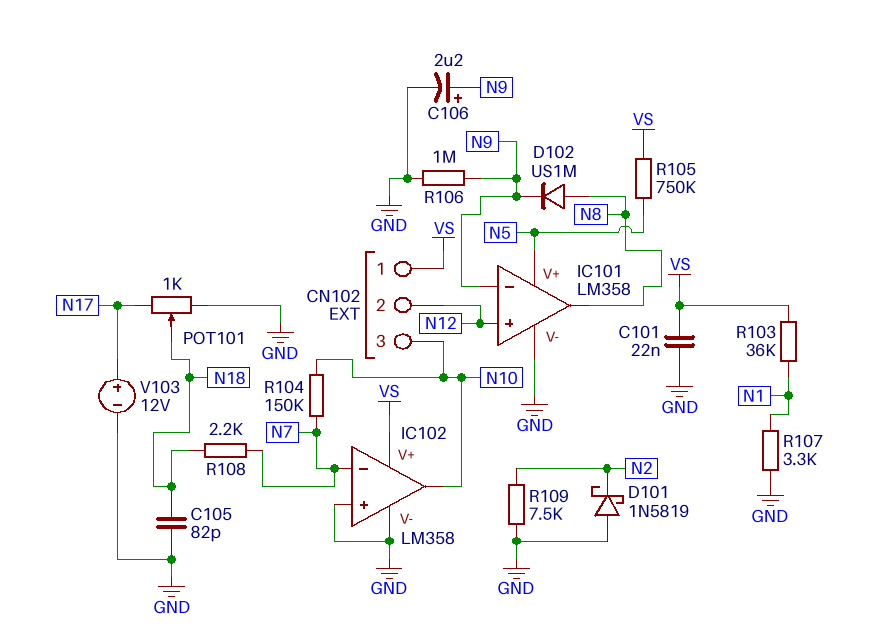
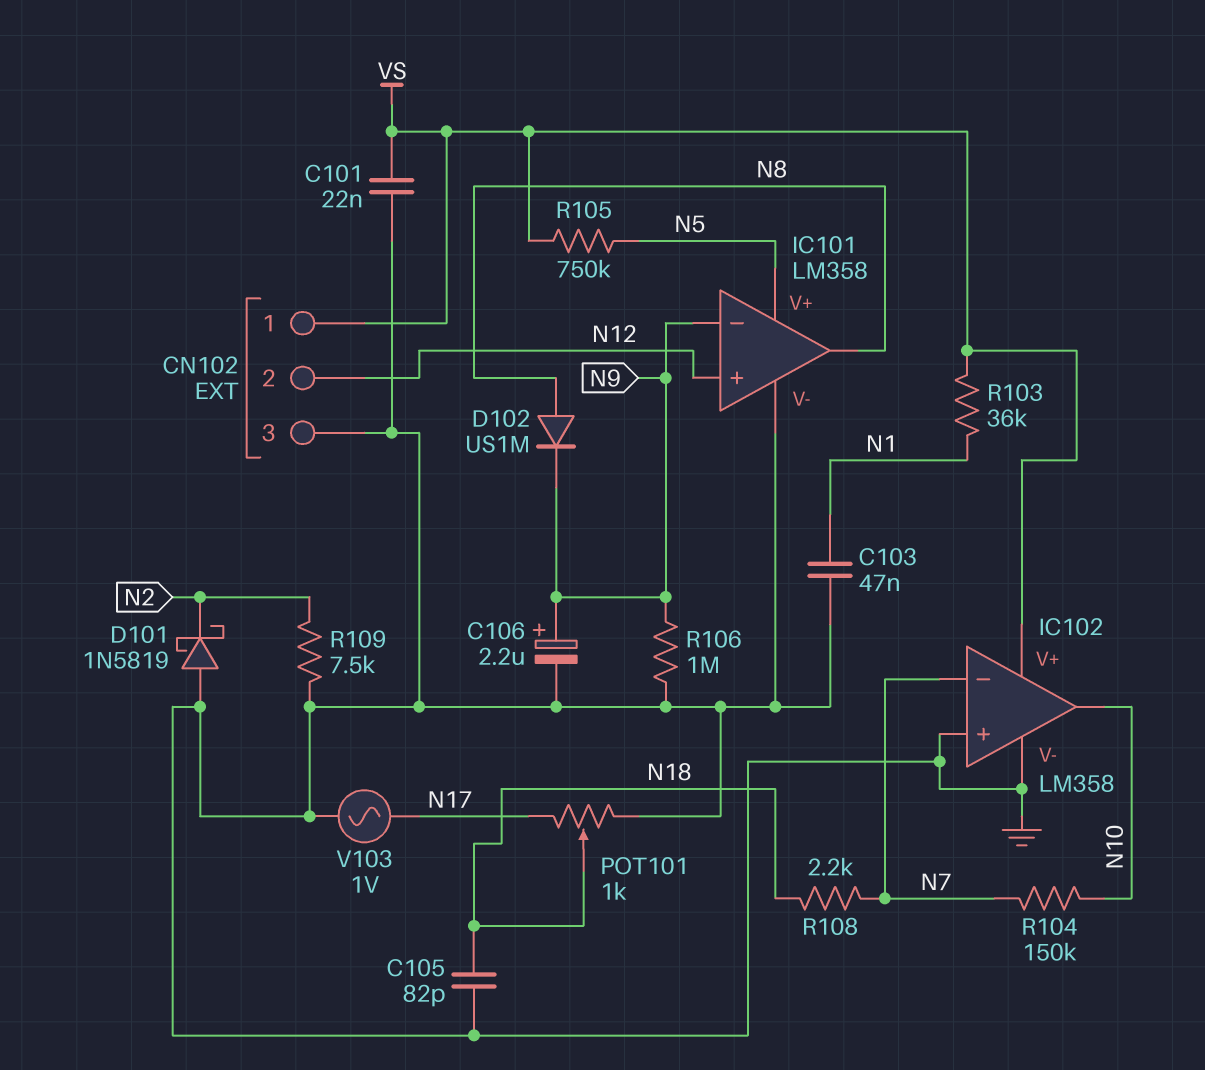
C103: none -> 47nF (GND, N1)
CN102 pin 3: N10 -> GND
R107: 3.3k (GND, N1) -> none
V103: 12V (plus N17, minus GND) -> AC 1V (GND, N17)

